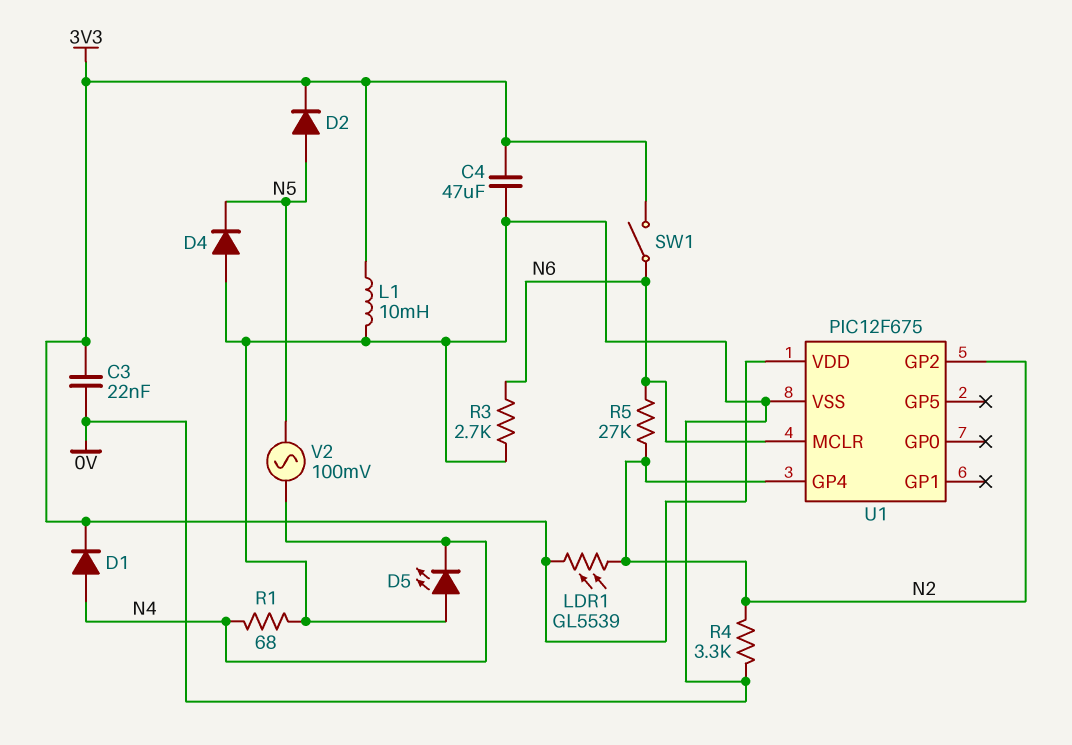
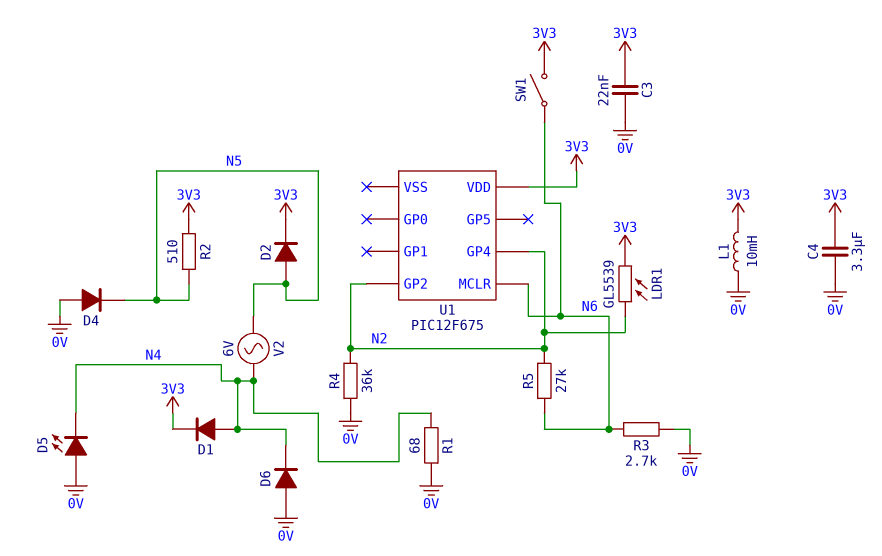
C4: 47uF (0V, 3V3) -> 3.3uF (0V, 3V3)
D6: none -> diode (A 0V, K N4)
R2: none -> 510 (3V3, N5)
R4: 3.3k (0V, N2) -> 36k (0V, N2)
U1 pin VSS: 0V -> none
V2: AC 100mV (N4, N5) -> AC 6V (N4, N5)

